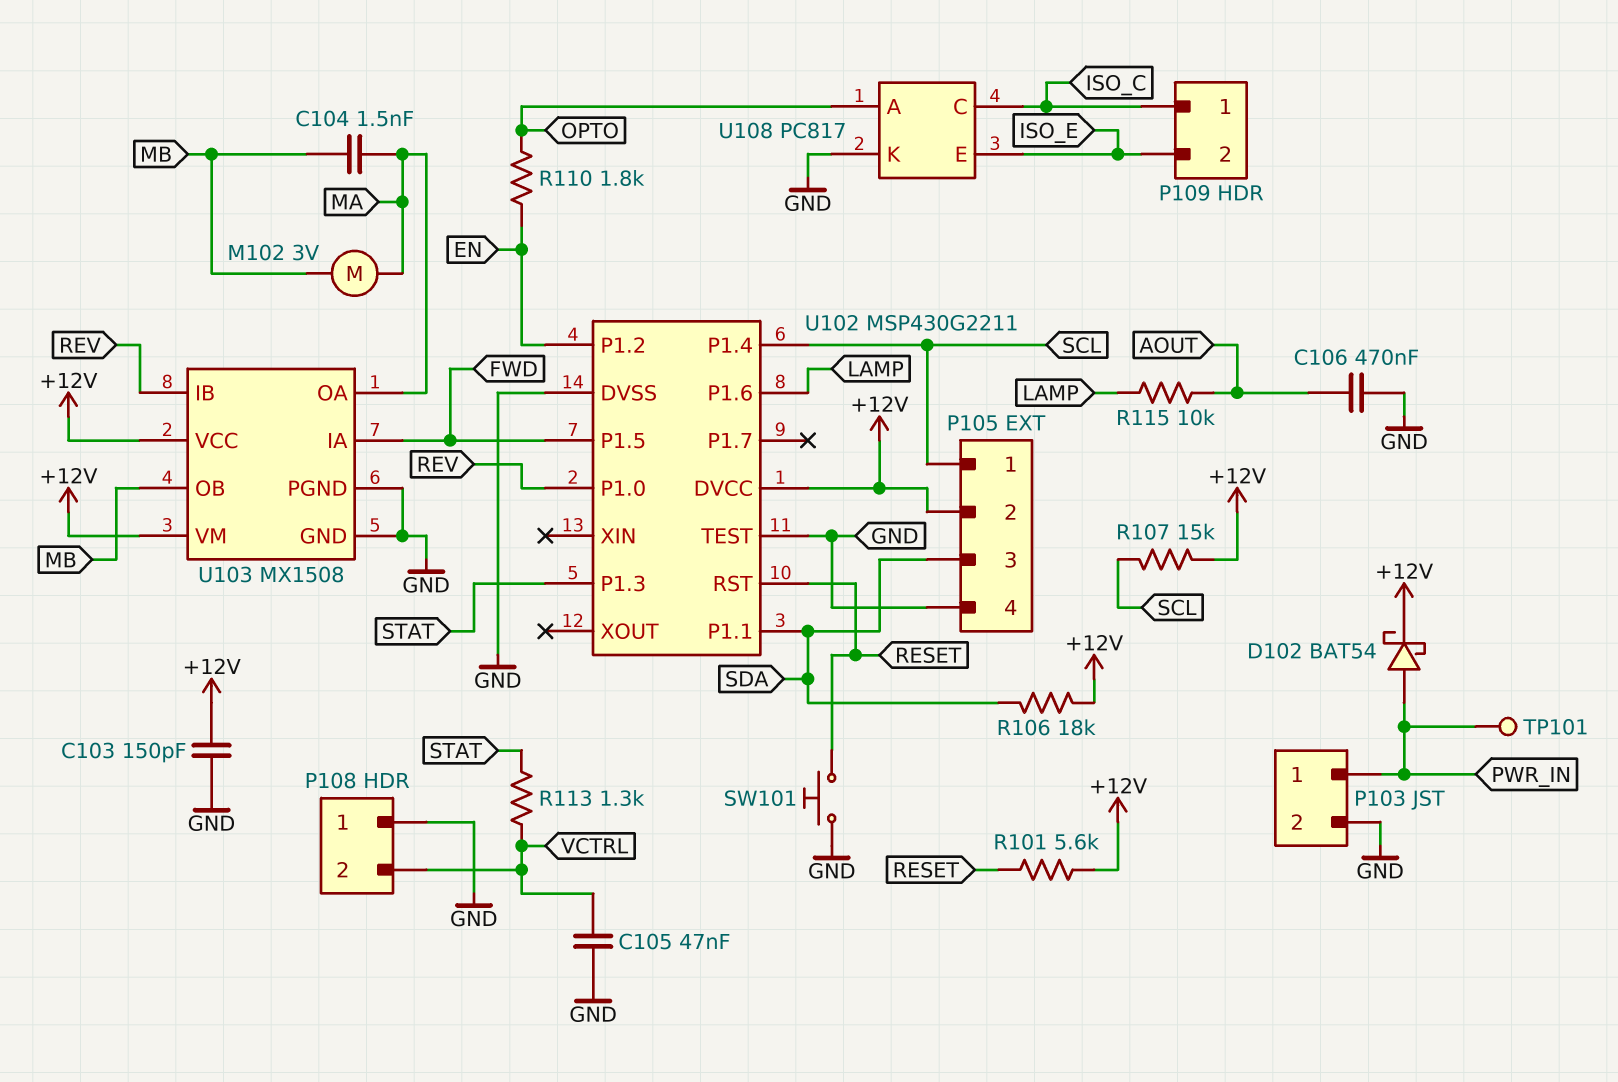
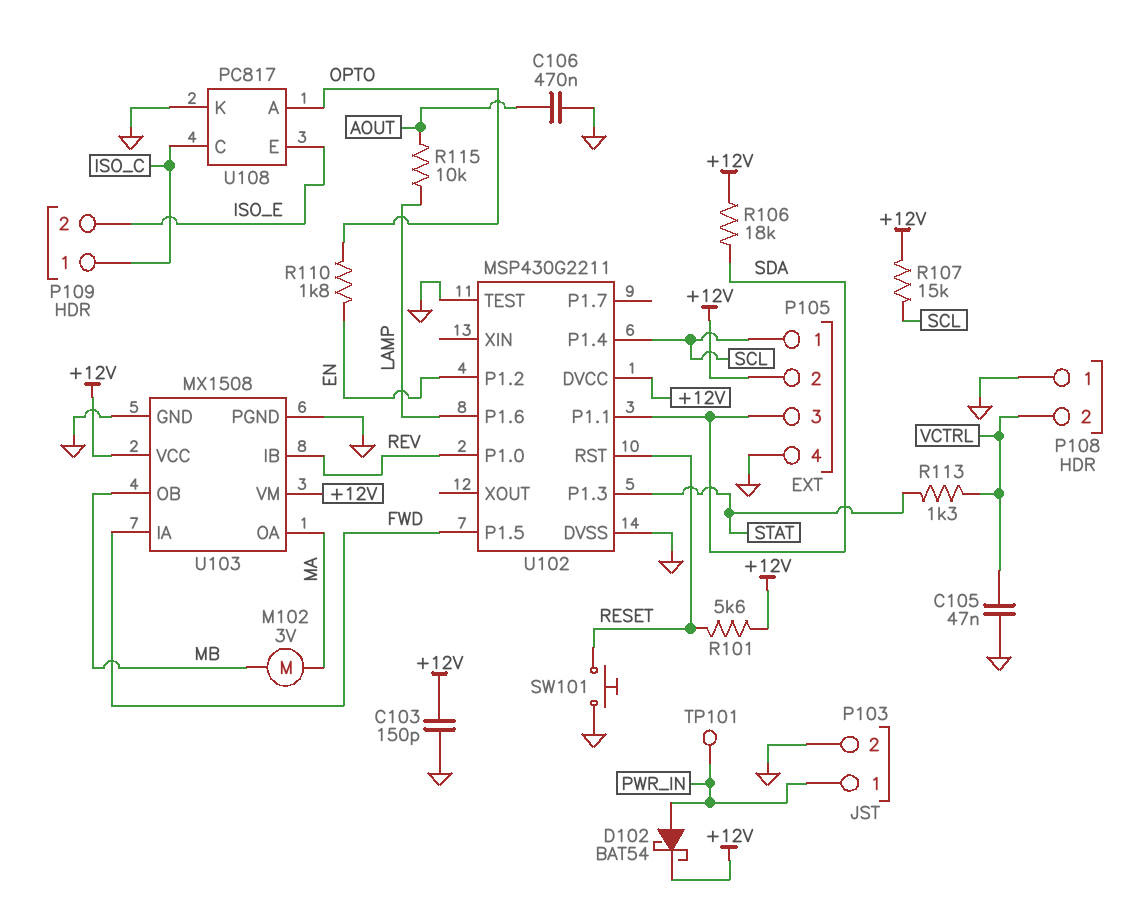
C104: 1.5nF (MA, MB) -> none

